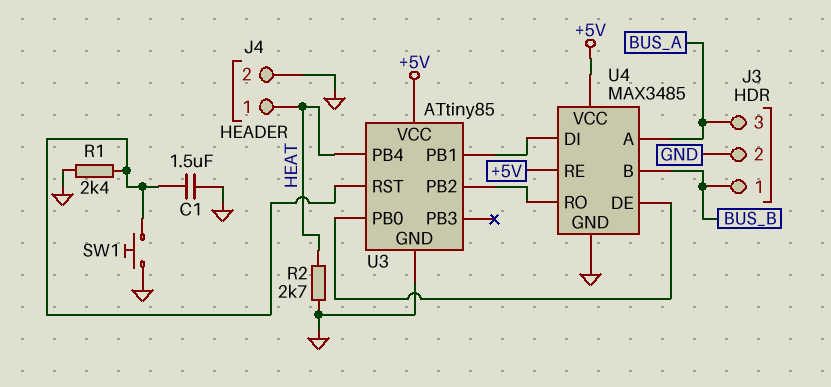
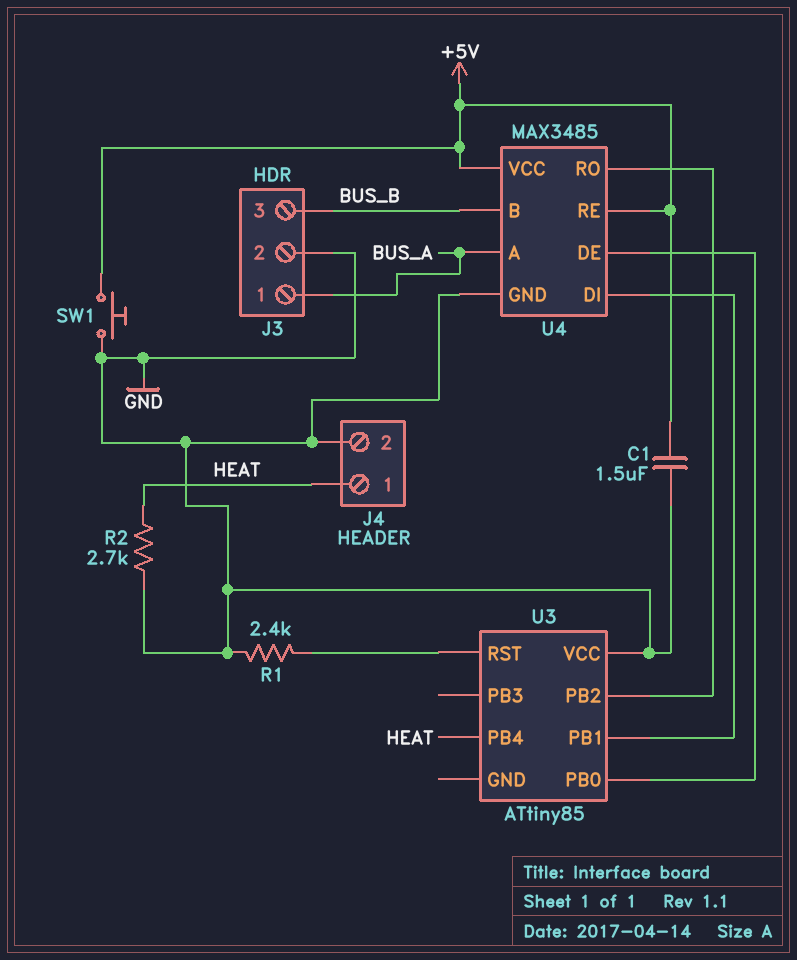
C1: 1.5uF (GND, U3/RST) -> 1.5uF (+5V, GND)
J3 pin 1: BUS_B -> BUS_A
J3 pin 3: BUS_A -> BUS_B
SW1: button (GND, U3/RST) -> button (+5V, GND)
U3 pin GND: GND -> none
U3 pin VCC: +5V -> GND

